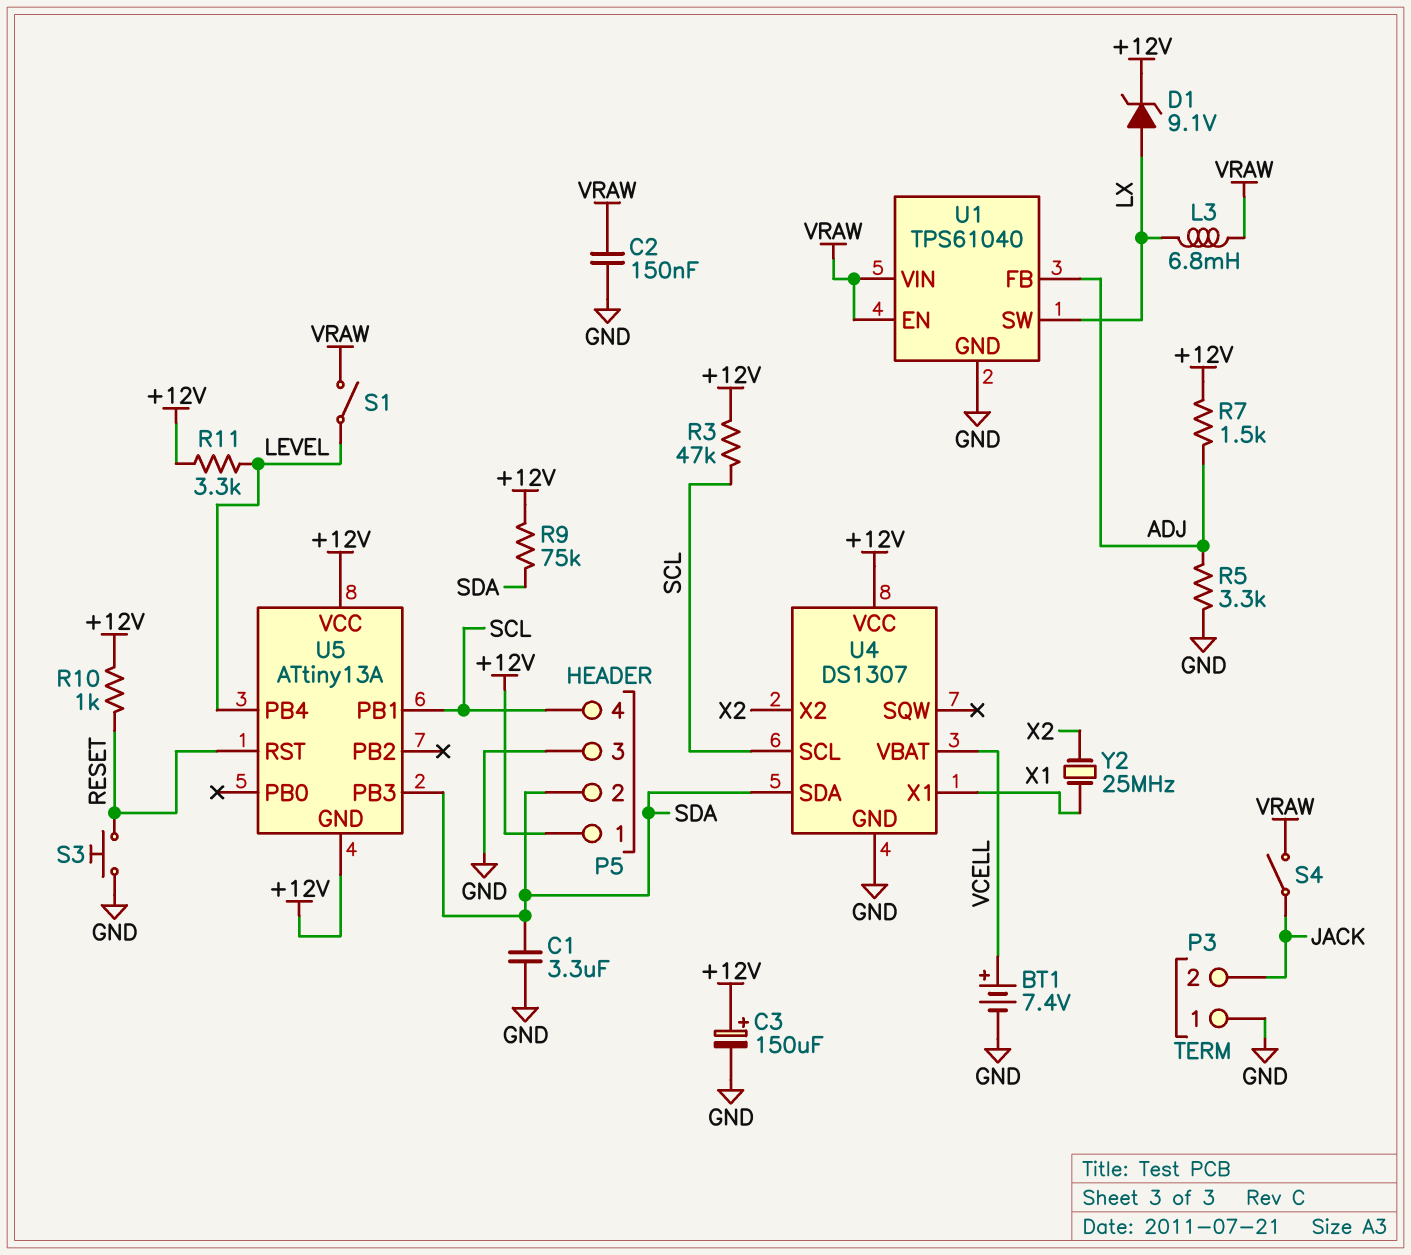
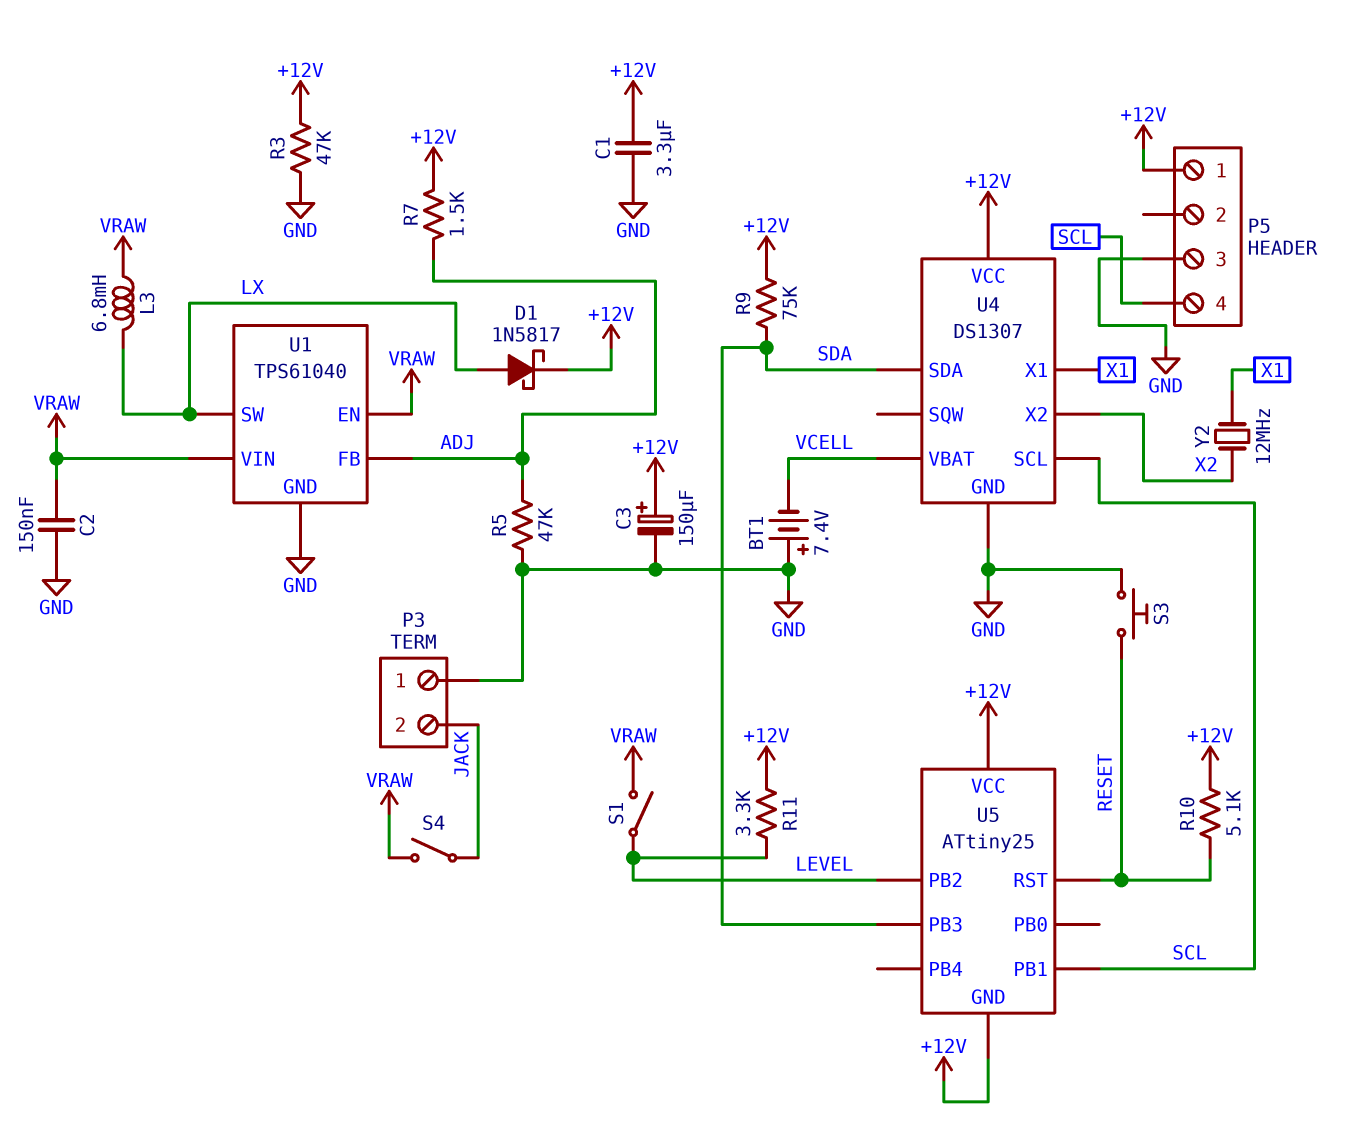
BT1: 7.4V (plus VCELL, minus GND) -> 7.4V (plus GND, minus VCELL)
C1: 3.3uF (GND, SDA) -> 3.3uF (+12V, GND)
D1: zener 9.1V (A LX, K +12V) -> schottky 1N5817 (A LX, K +12V)
P5 pin 2: SDA -> none
R3: 47k (+12V, SCL) -> 47k (+12V, GND)
R5: 3.3k (ADJ, GND) -> 47k (ADJ, GND)
R10: 1k (+12V, RESET) -> 5.1k (+12V, RESET)
U5: ATtiny13A -> ATtiny25
U5 pin PB2: none -> LEVEL
U5 pin PB4: LEVEL -> none
Y2: 25MHz (X1, X2) -> 12MHz (X1, X2)

